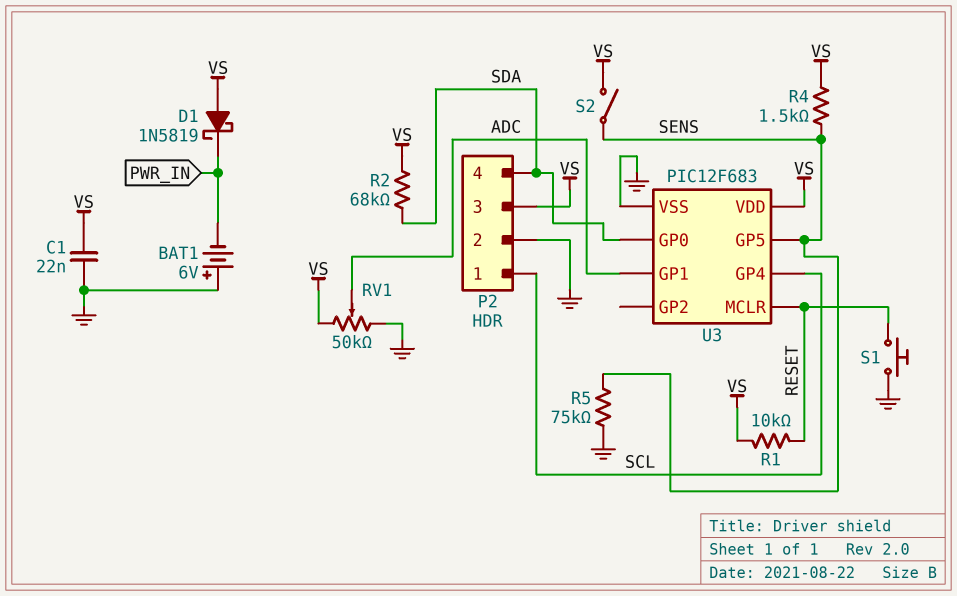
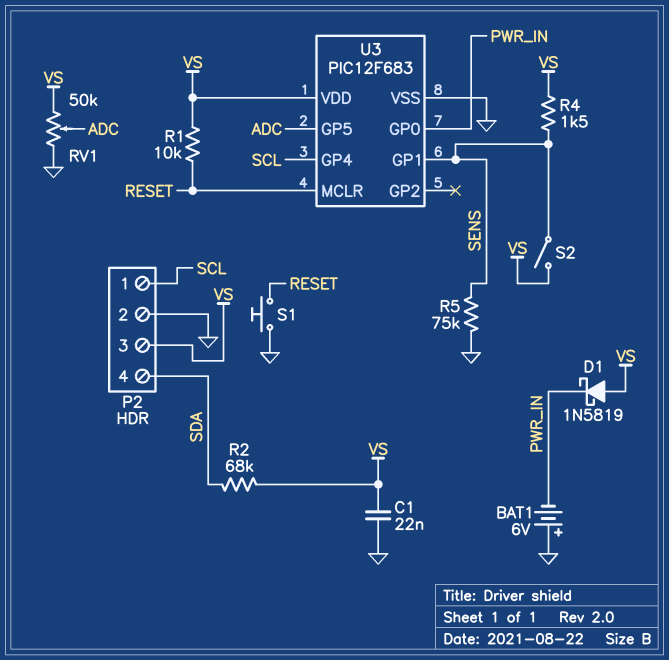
U3 pin GP0: SDA -> PWR_IN
U3 pin GP1: ADC -> SENS
U3 pin GP5: SENS -> ADC

